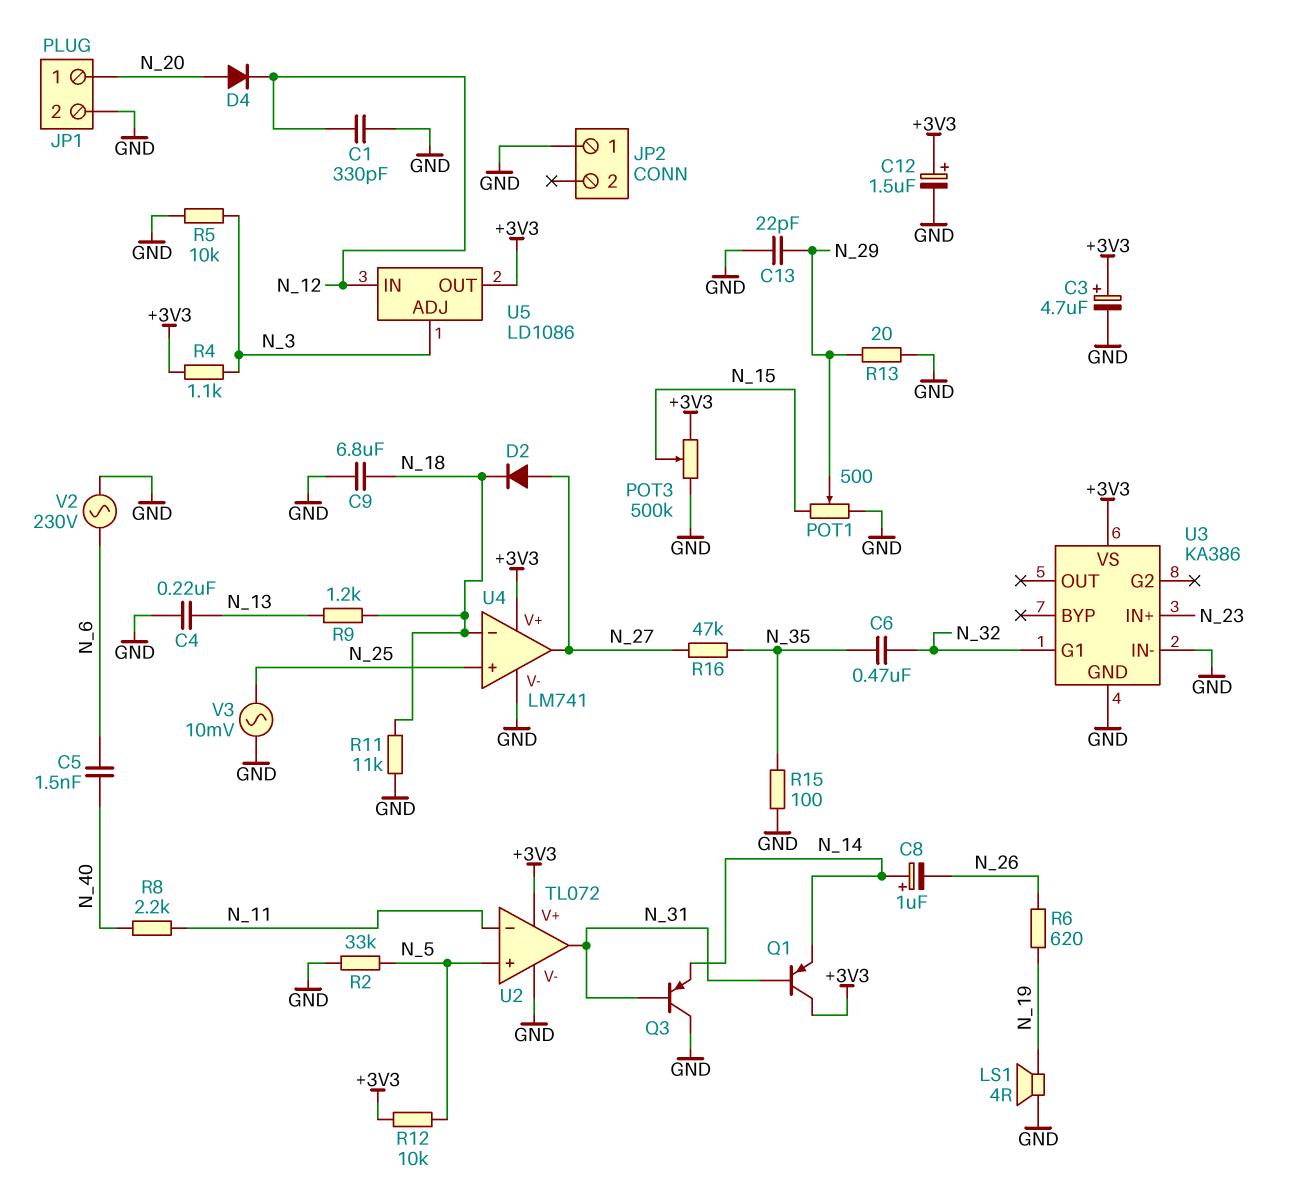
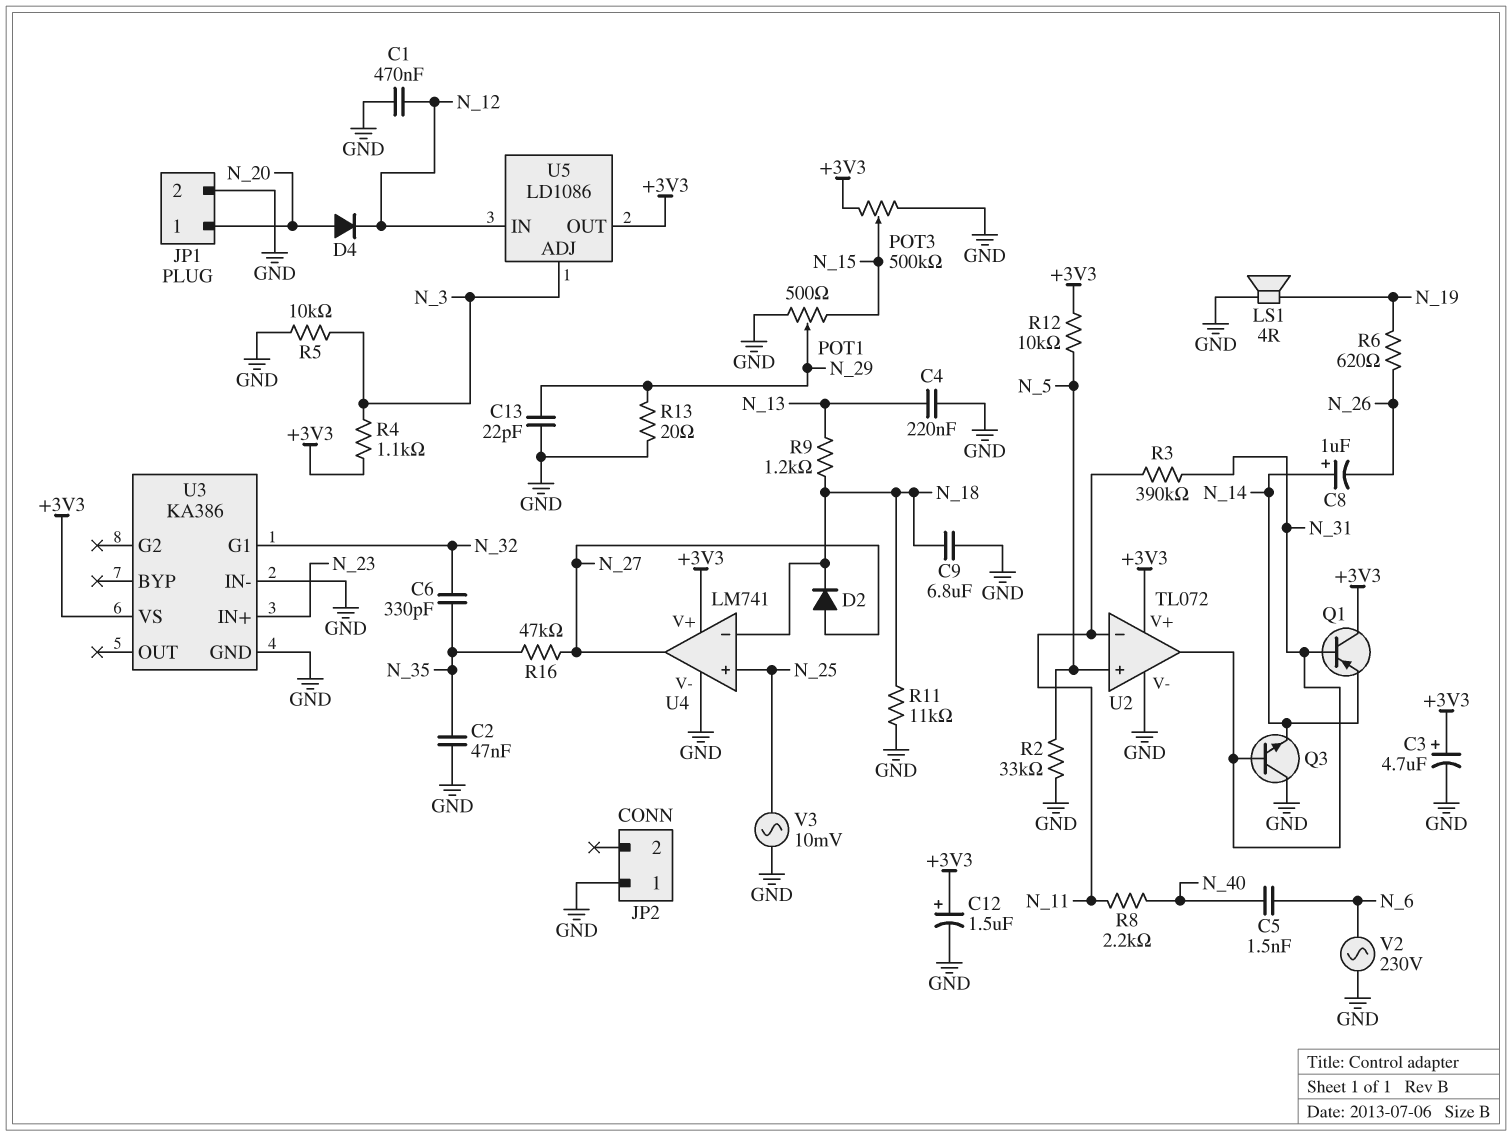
C1: 330pF (GND, N_12) -> 470nF (GND, N_12)
C2: none -> 47nF (GND, N_35)
C6: 470nF (N_32, N_35) -> 330pF (N_32, N_35)
Q3: PNP (B N_31, C GND, E N_14) -> NPN (B N_31, C GND, E N_14)
R3: none -> 390k (N_11, N_31)
R15: 100 (GND, N_35) -> none

